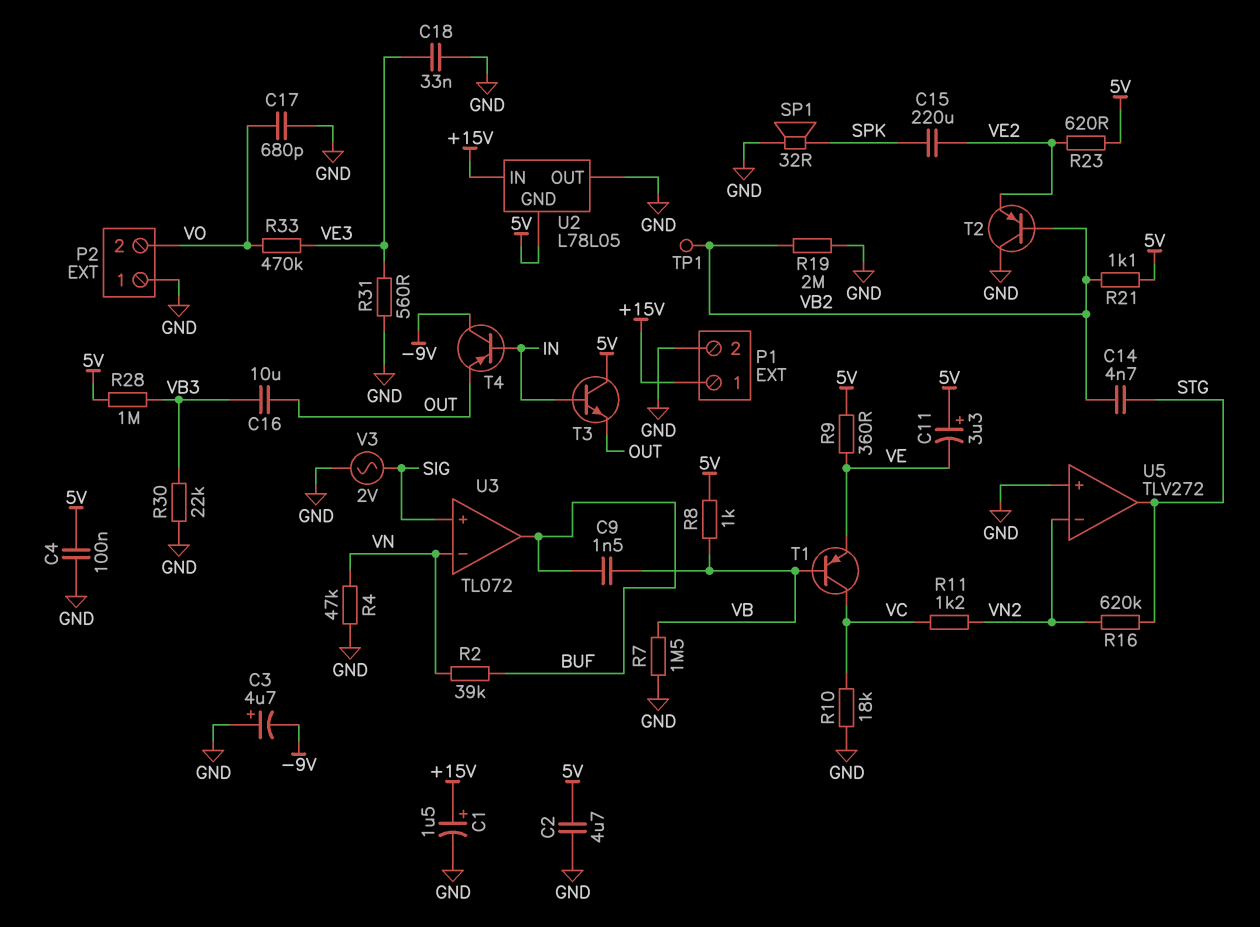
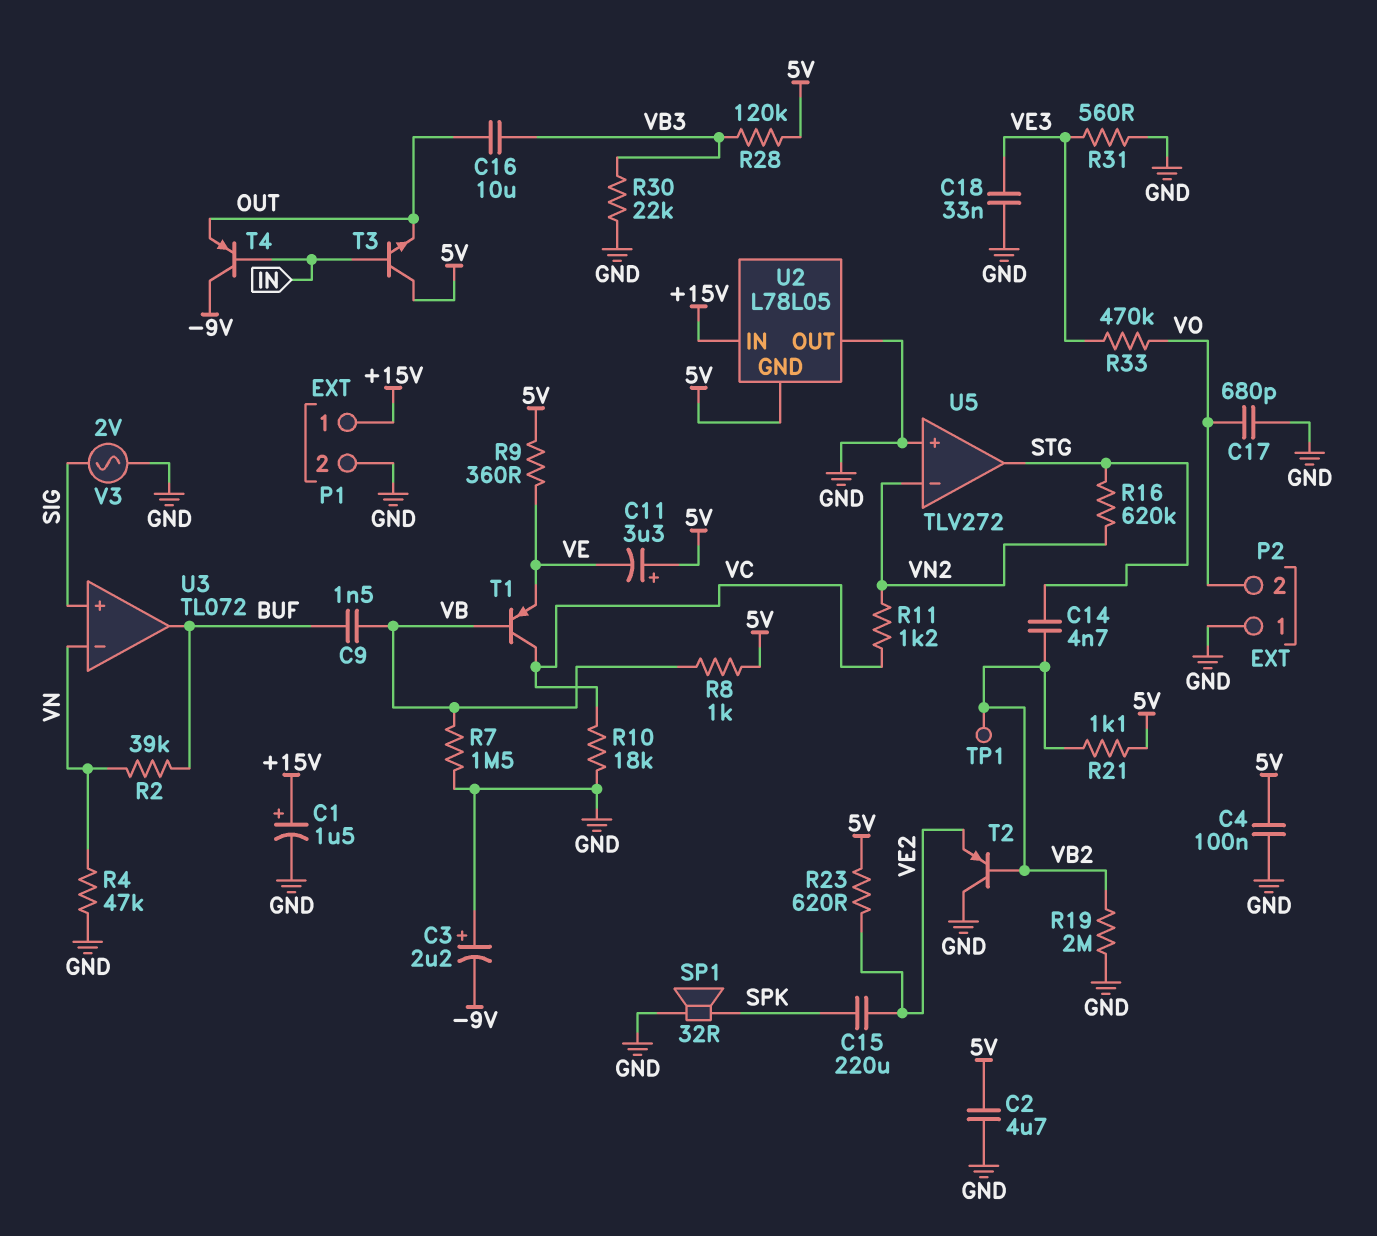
C3: 4.7uF (plus GND, minus -9V) -> 2.2uF (plus GND, minus -9V)
R28: 1M (5V, VB3) -> 120k (5V, VB3)

